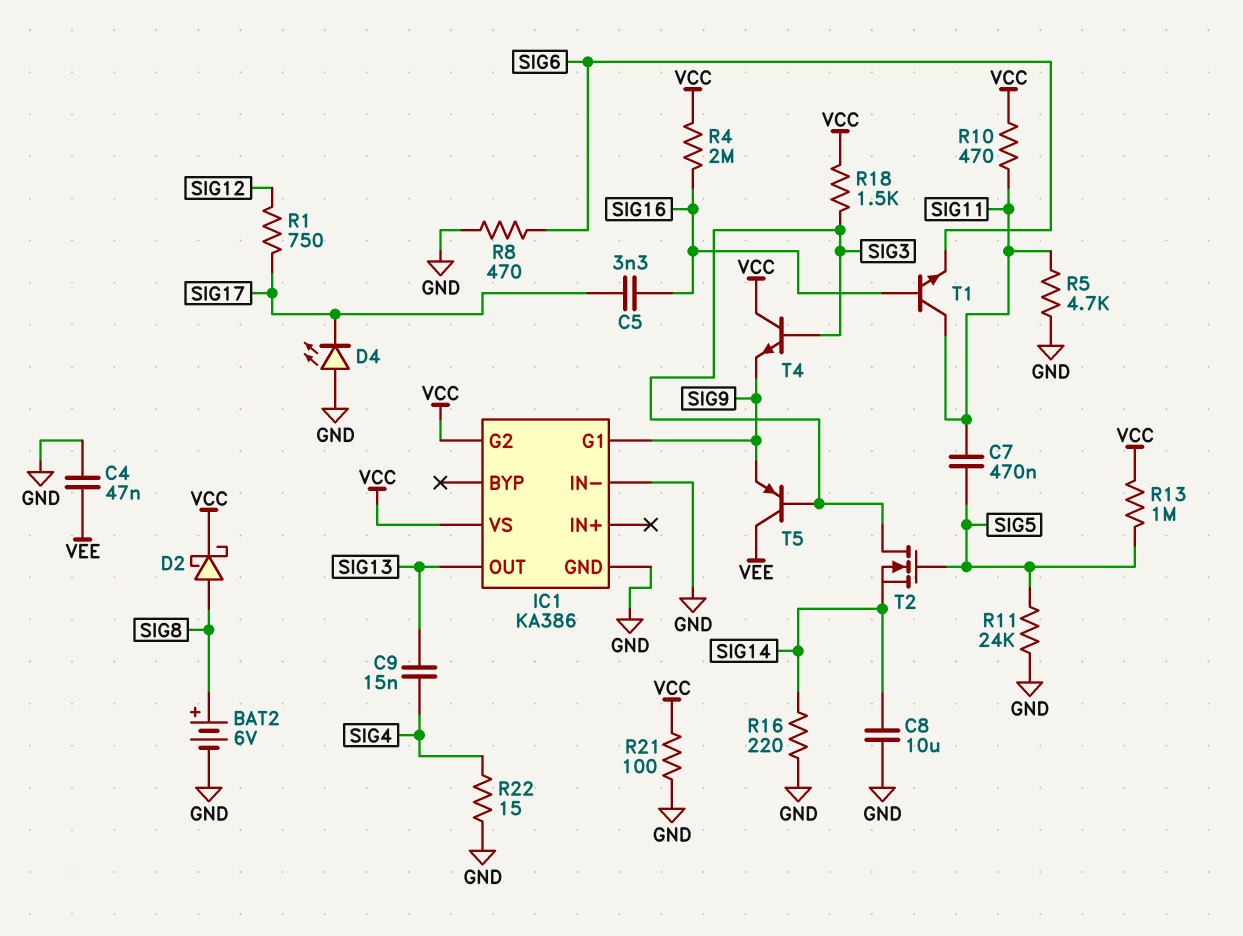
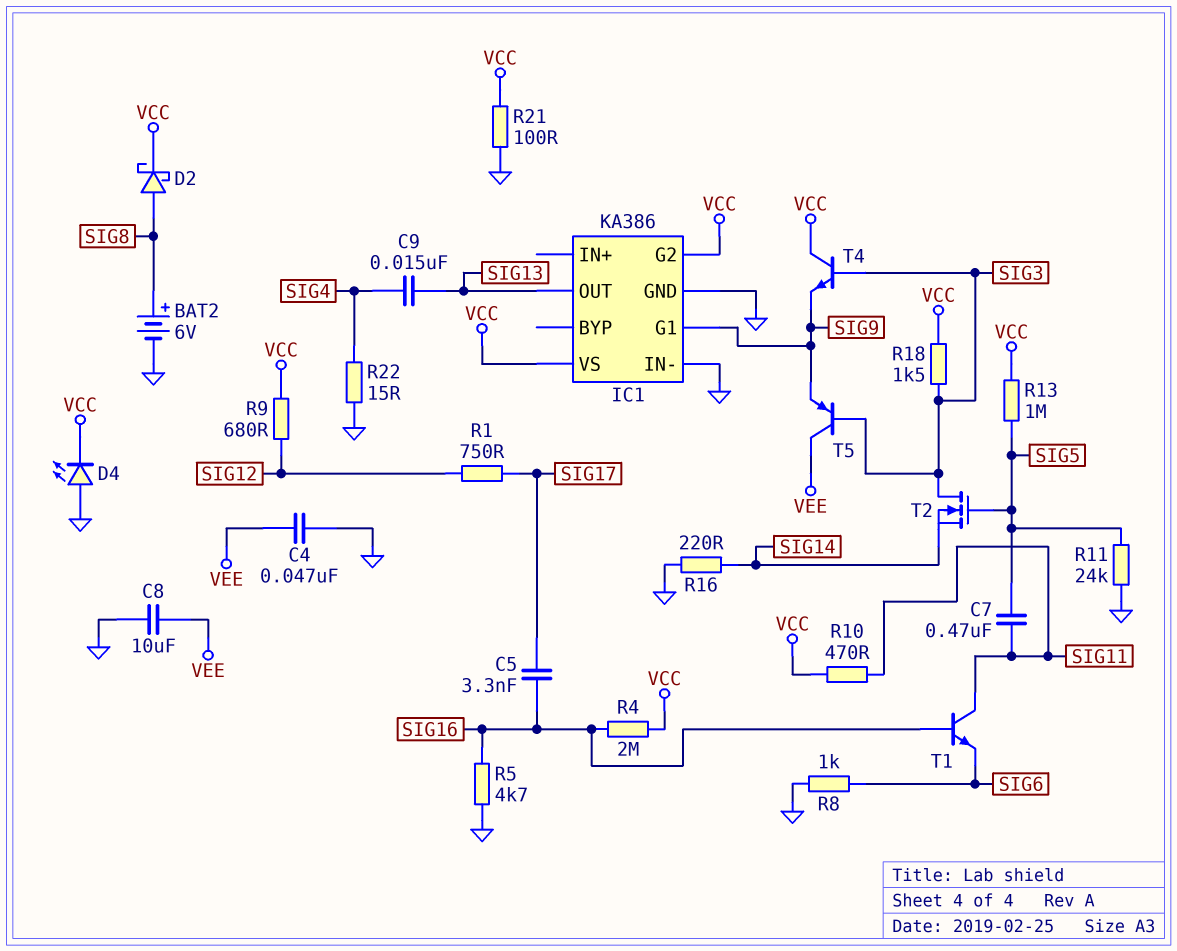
C8: 10uF (GND, SIG14) -> 10uF (GND, VEE)
D4: LED (A GND, K SIG17) -> LED (A GND, K VCC)
R5: 4.7k (GND, SIG11) -> 4.7k (GND, SIG16)
R8: 470 (GND, SIG6) -> 1k (GND, SIG6)
R9: none -> 680 (SIG12, VCC)

